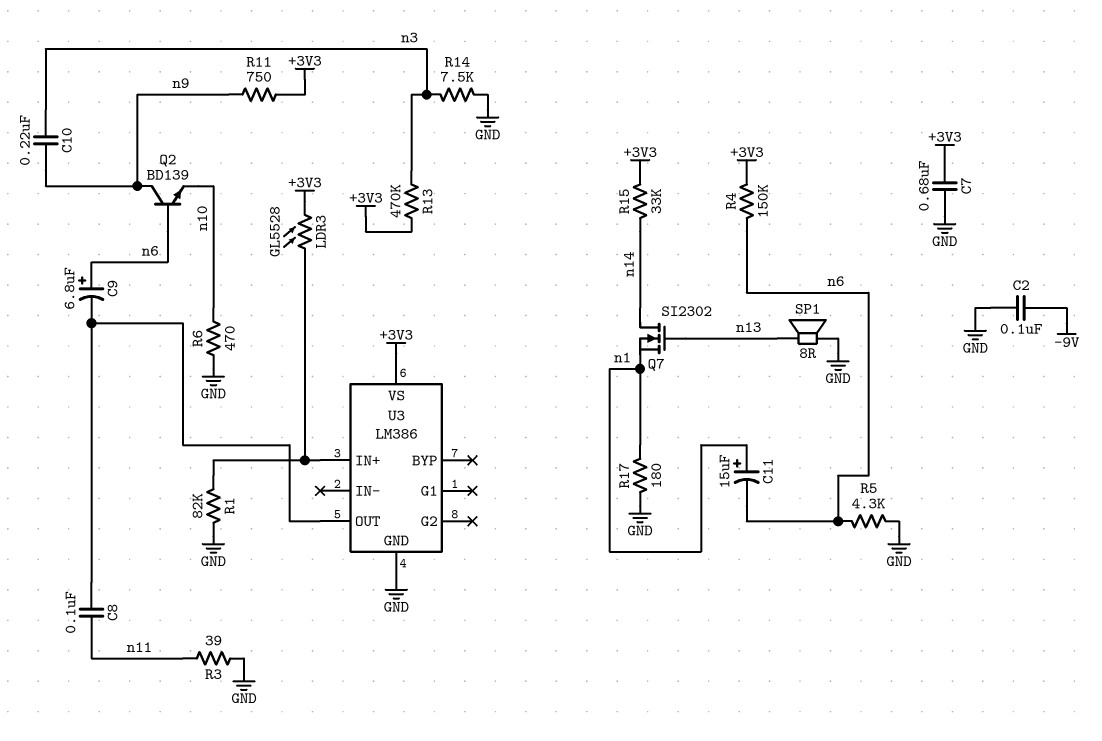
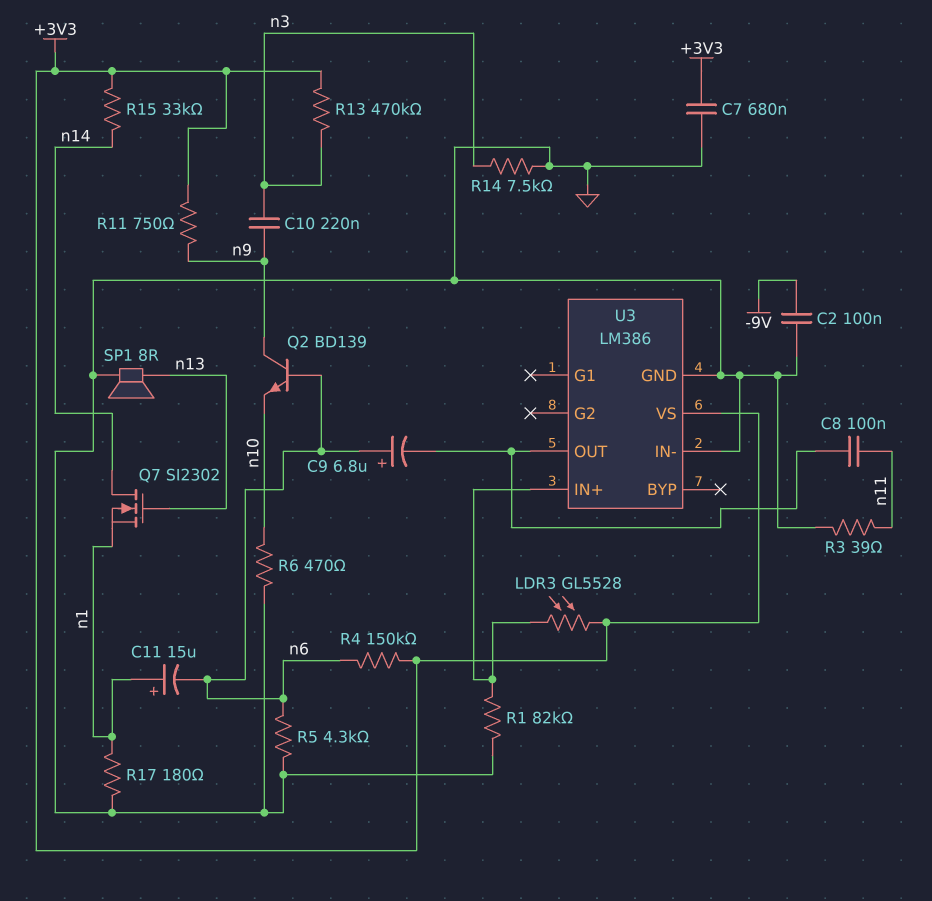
U3 pin IN-: none -> GND

